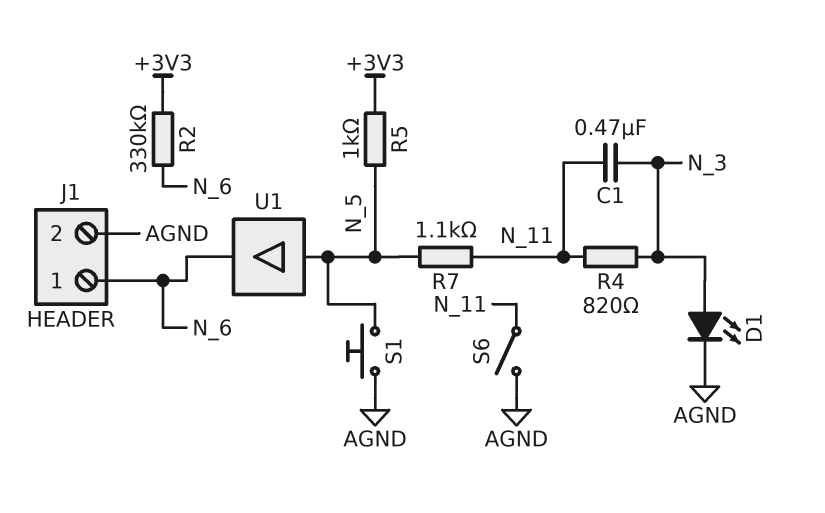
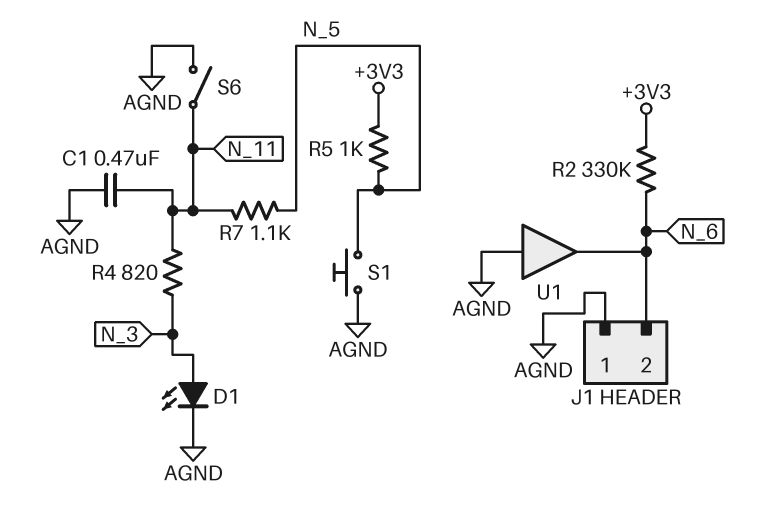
C1: 470nF (N_3, N_11) -> 470nF (AGND, N_11)
J1 pin 1: N_6 -> AGND
J1 pin 2: AGND -> N_6
U1: buffer (in N_5, out N_6) -> buffer (in AGND, out N_6)

